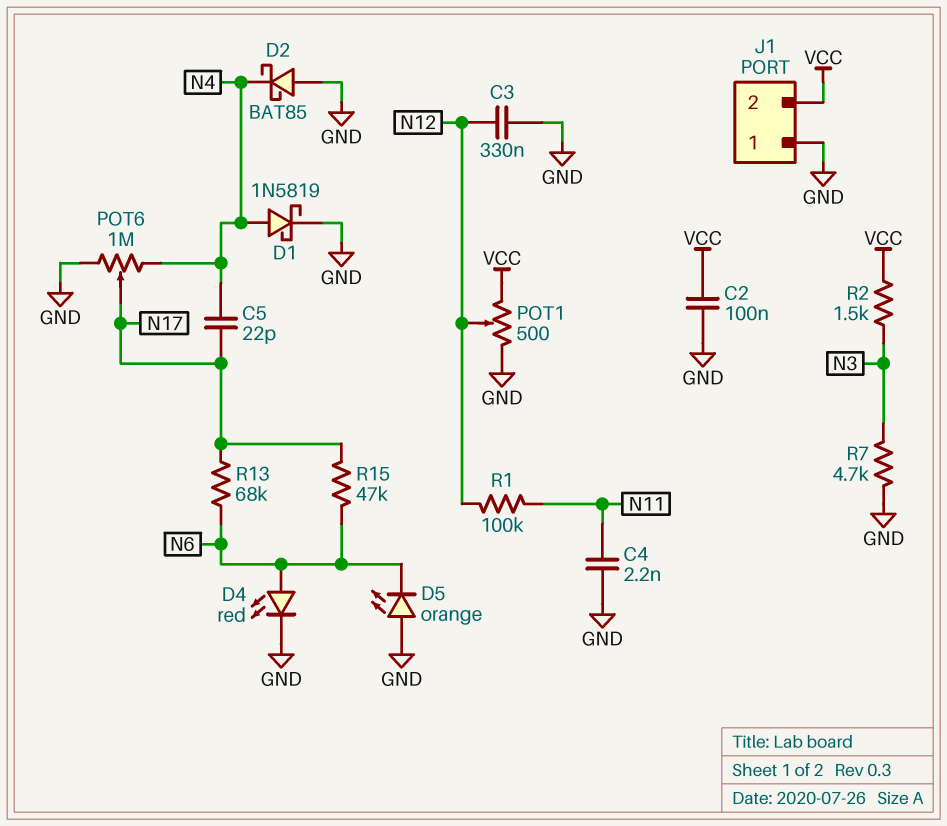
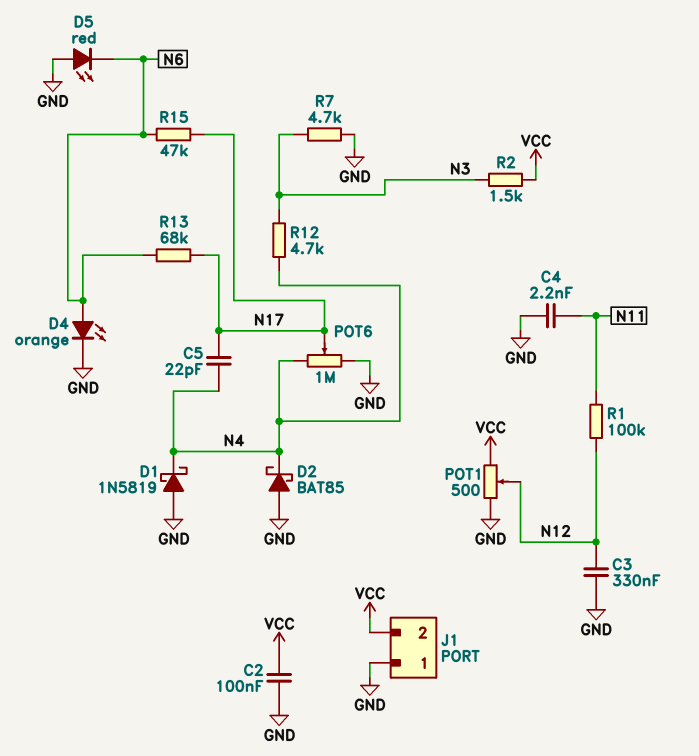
D1: schottky 1N5819 (A N4, K GND) -> schottky 1N5819 (A GND, K N4)
D4: LED red (A N6, K GND) -> LED orange (A N6, K GND)
D5: LED orange (A GND, K N6) -> LED red (A GND, K N6)
R12: none -> 4.7k (N3, N4)

